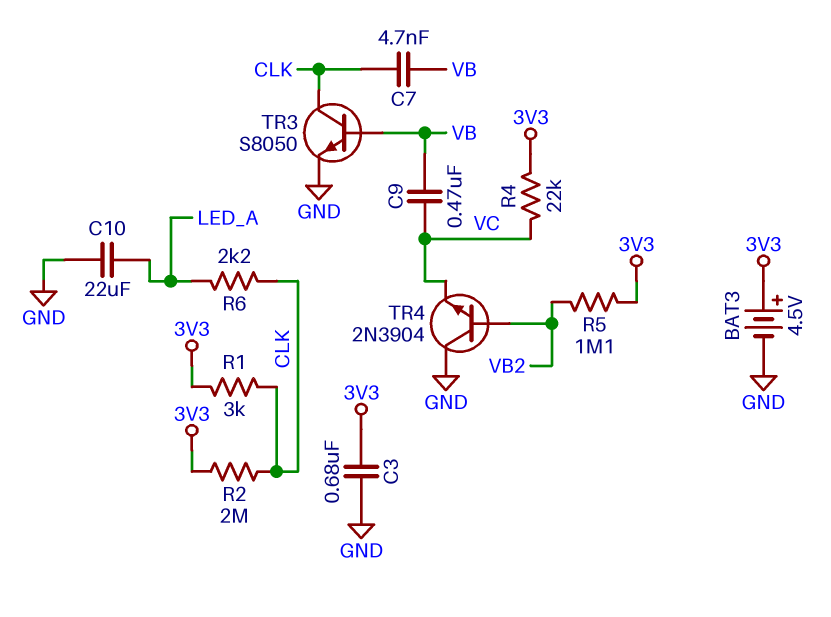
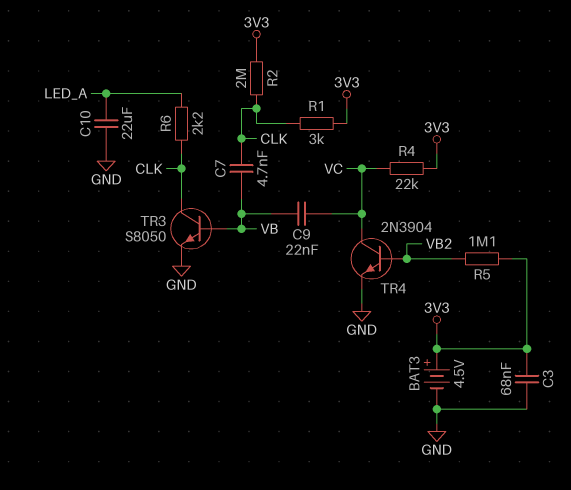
C3: 680nF (3V3, GND) -> 68nF (3V3, GND)
C9: 470nF (VB, VC) -> 22nF (VB, VC)
TR4: NPN 2N3904 (B VB2, C GND, E VC) -> NPN 2N3904 (B VB2, C VC, E GND)

